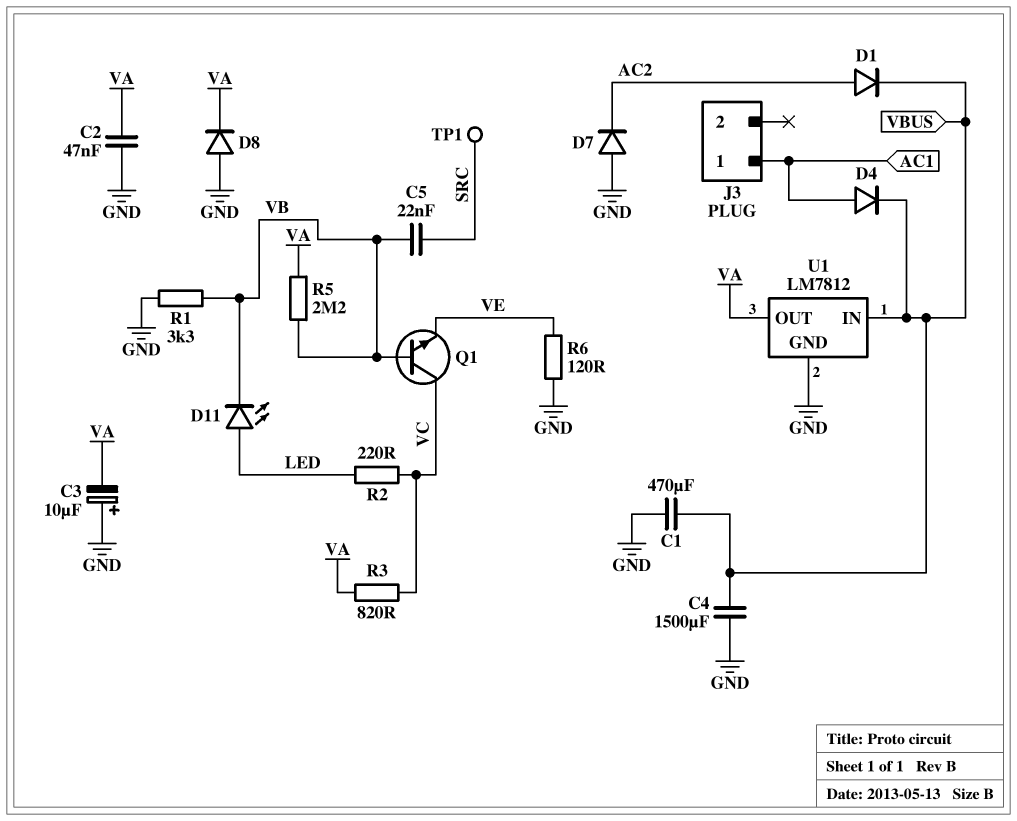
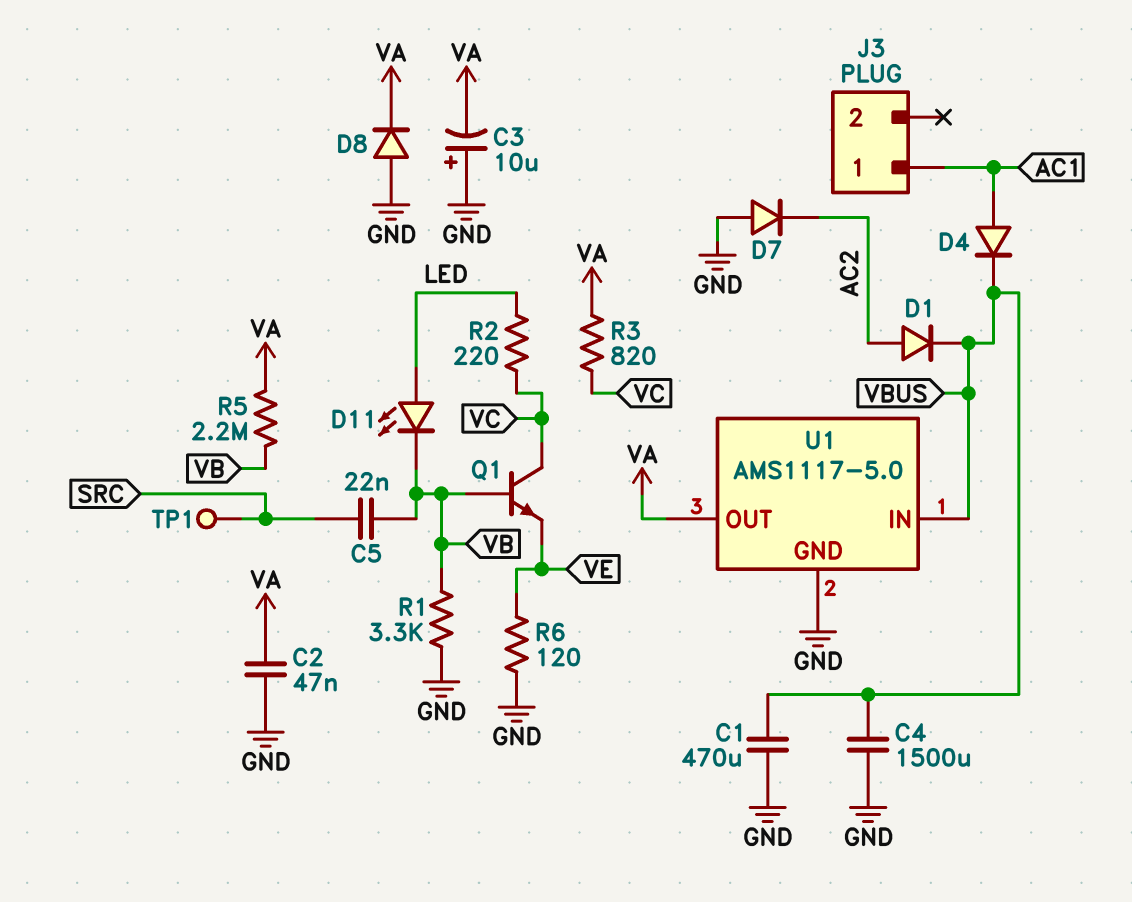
U1: LM7812 -> AMS1117-5.0

